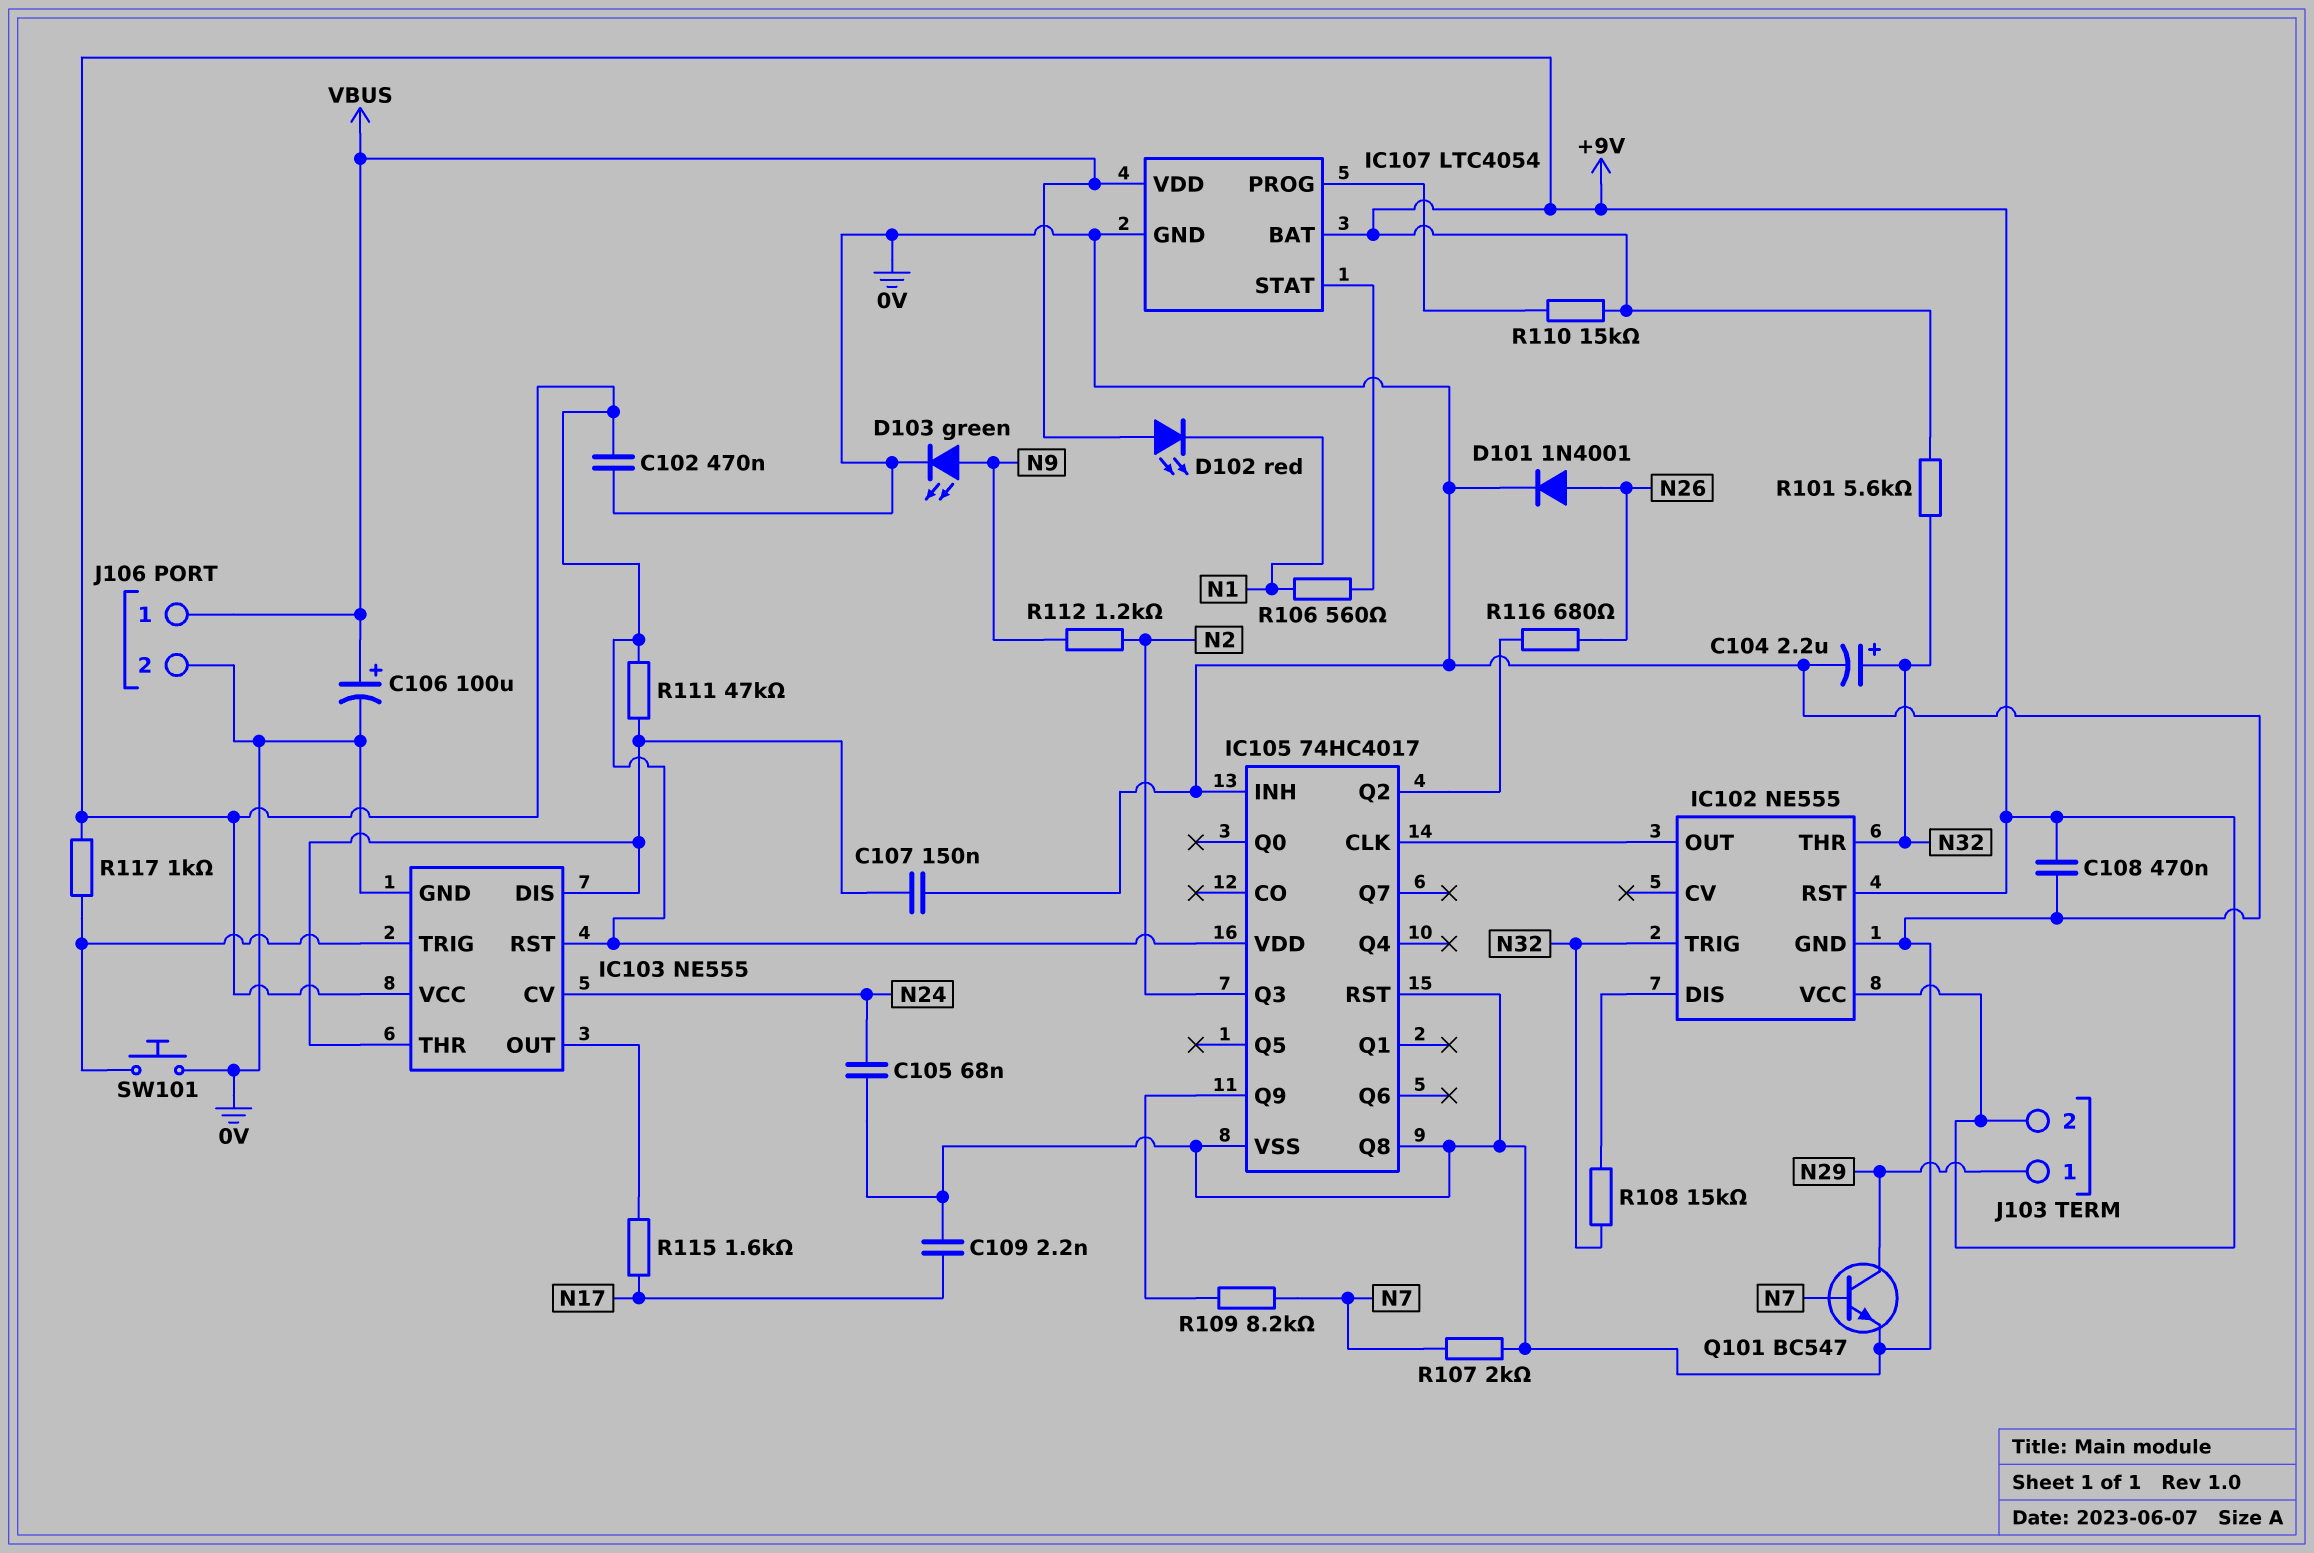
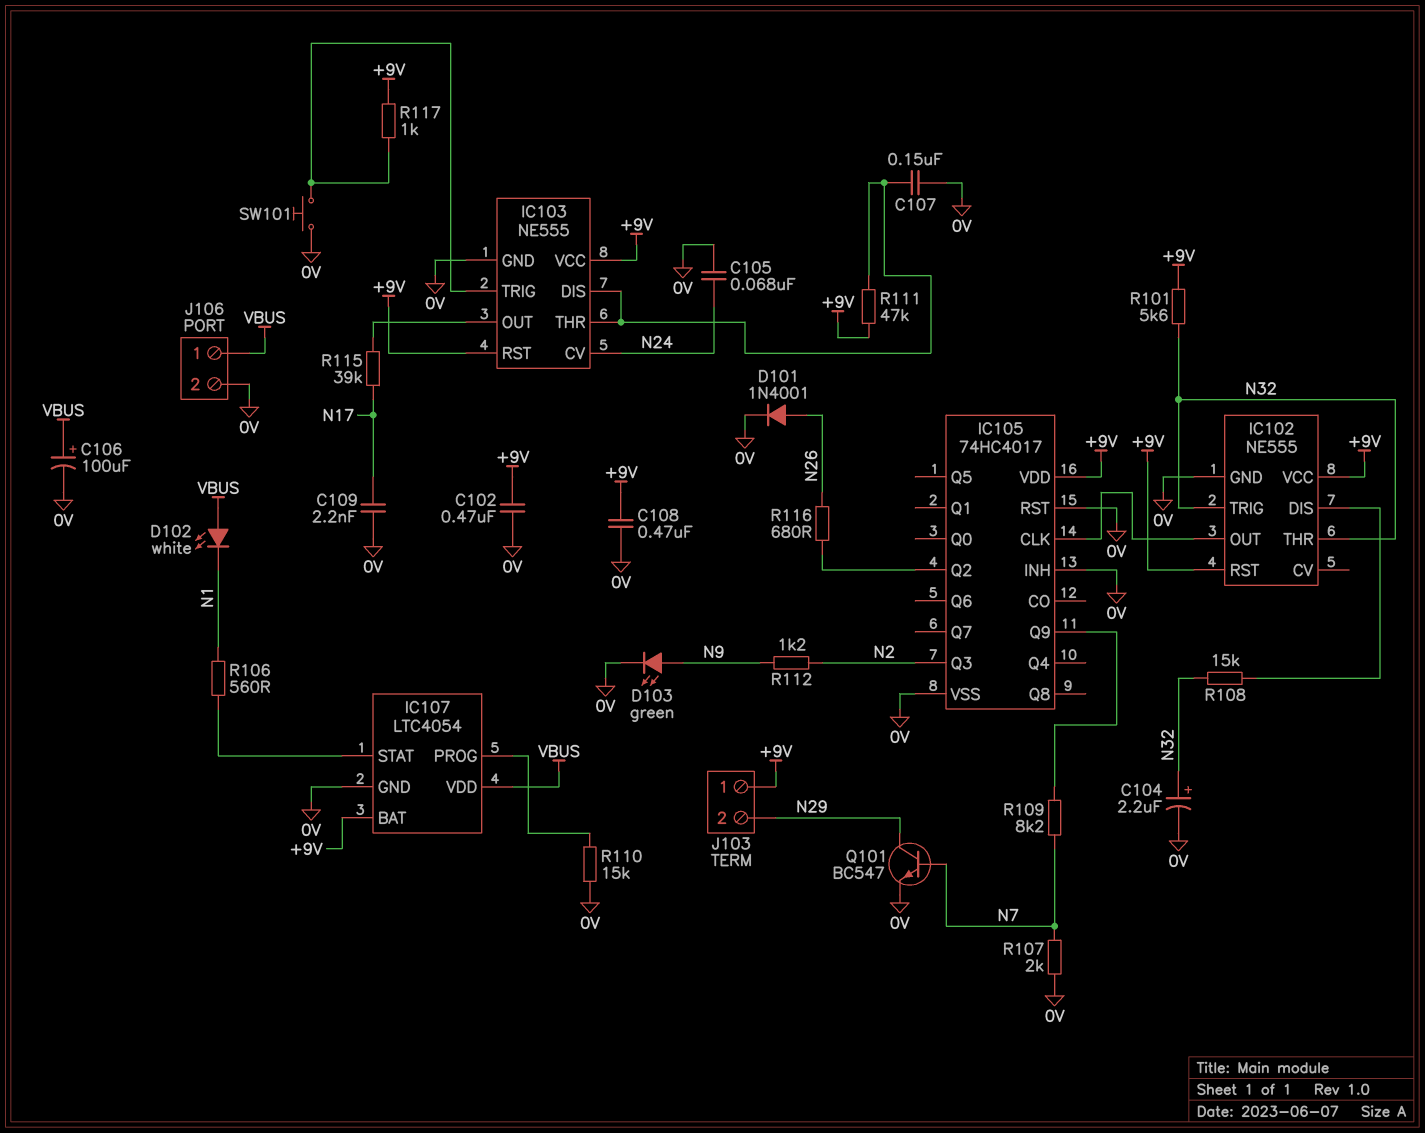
D102: LED red (A VBUS, K N1) -> LED white (A VBUS, K N1)
IC105 pin Q8: 0V -> none
J103 pin 1: N29 -> +9V
J103 pin 2: +9V -> N29
R110: 15k (+9V, IC107/PROG) -> 15k (0V, IC107/PROG)
R115: 1.6k (IC103/OUT, N17) -> 39k (IC103/OUT, N17)

